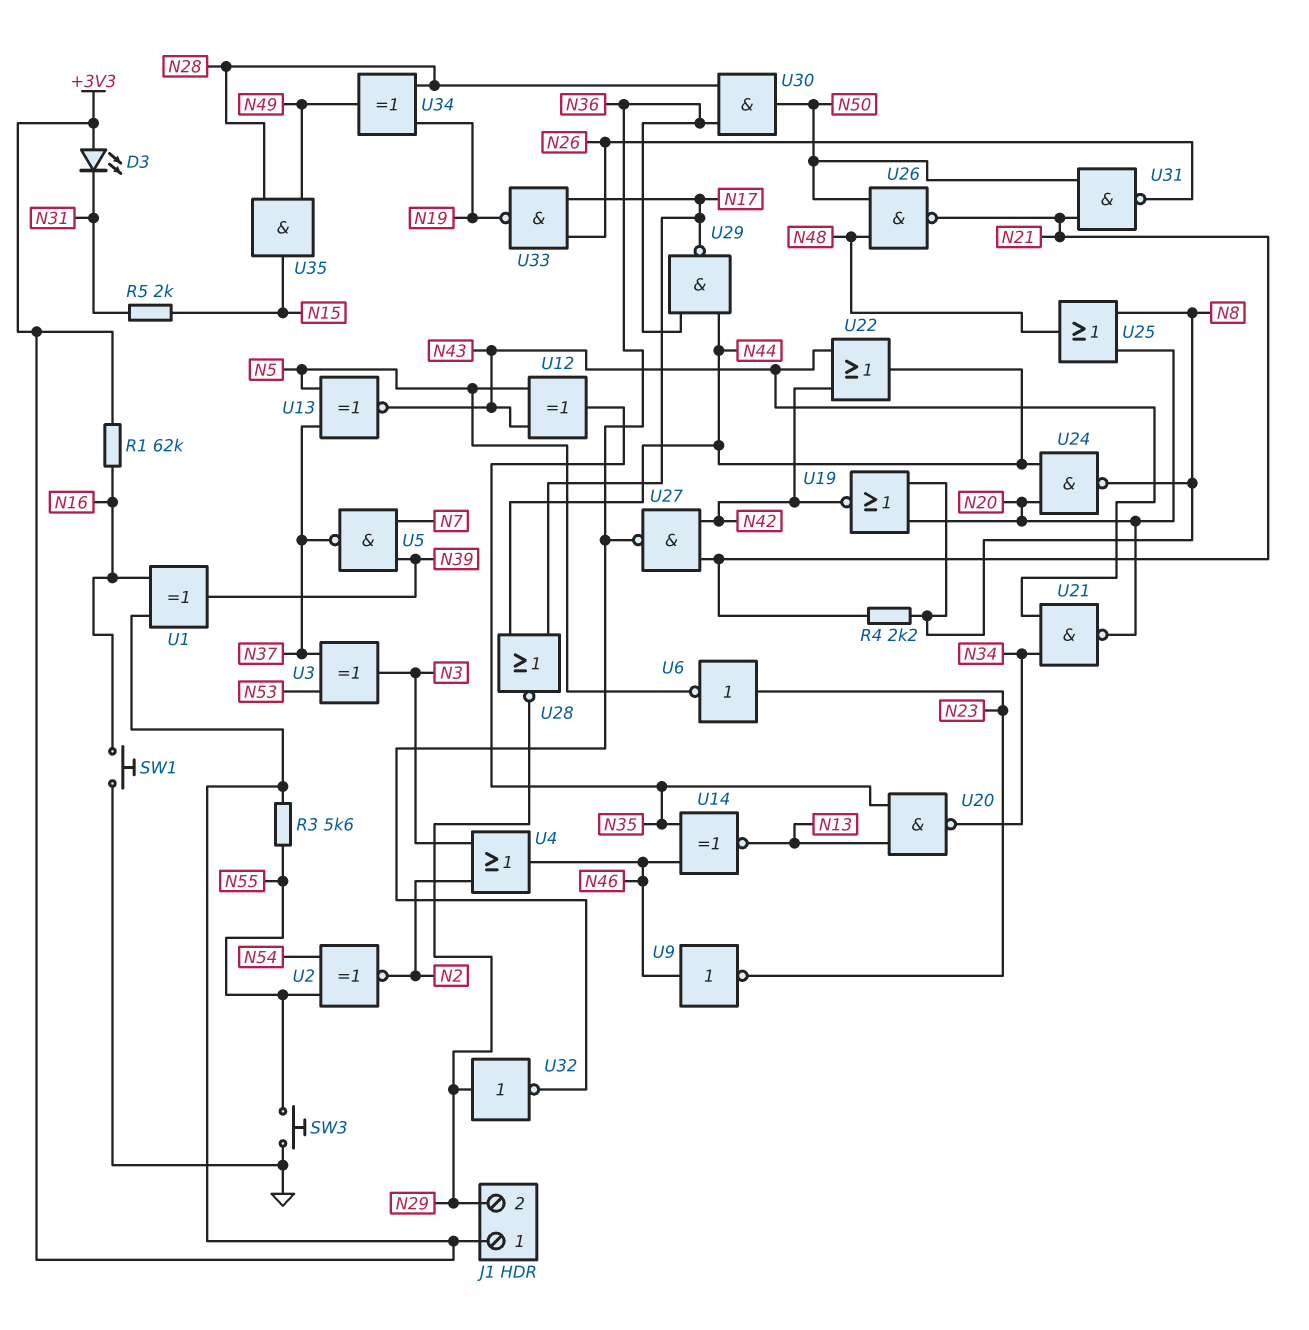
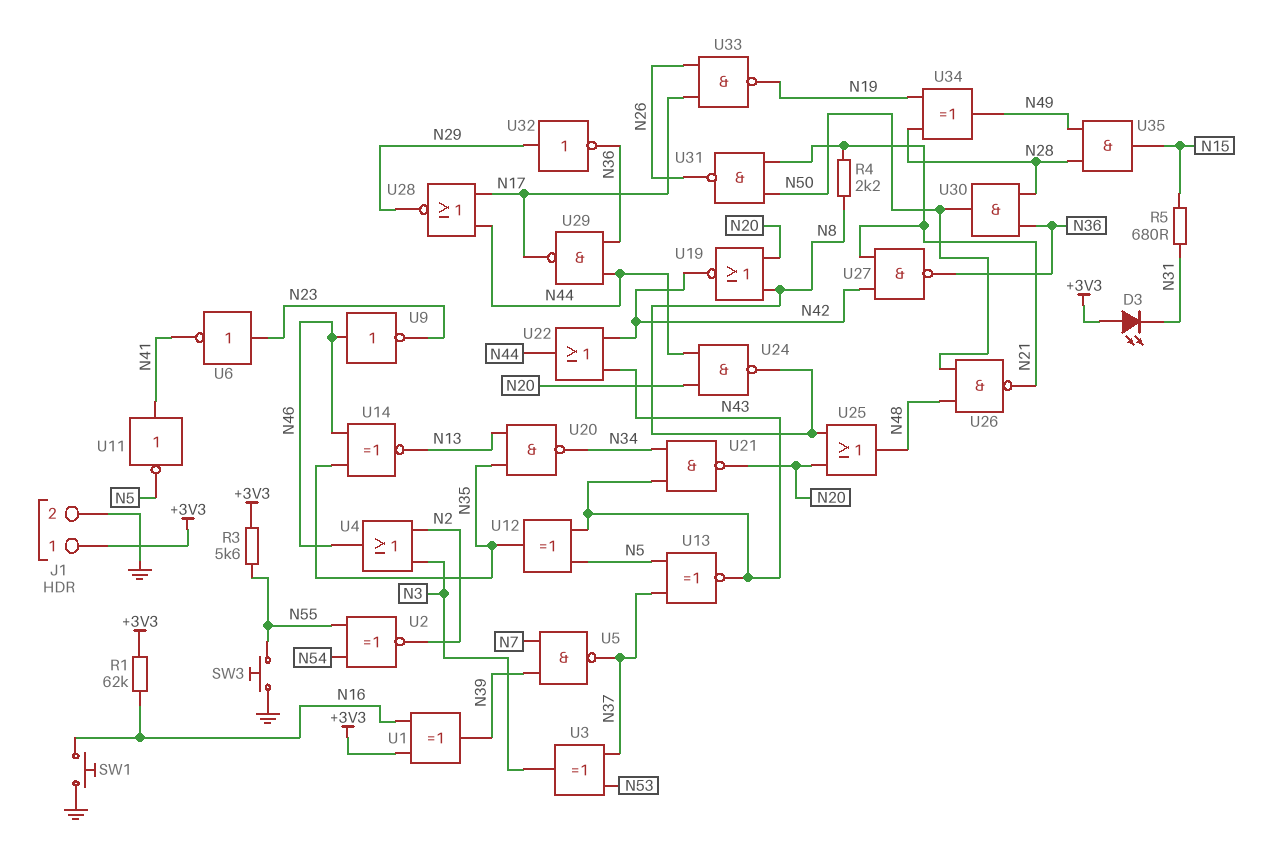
J1 pin 2: N29 -> GND
R5: 2k (N15, N31) -> 680 (N15, N31)
U6: NOT (in N23, out N5) -> NOT (in N23, out N41)
U11: none -> NOT (in N41, out N5)

